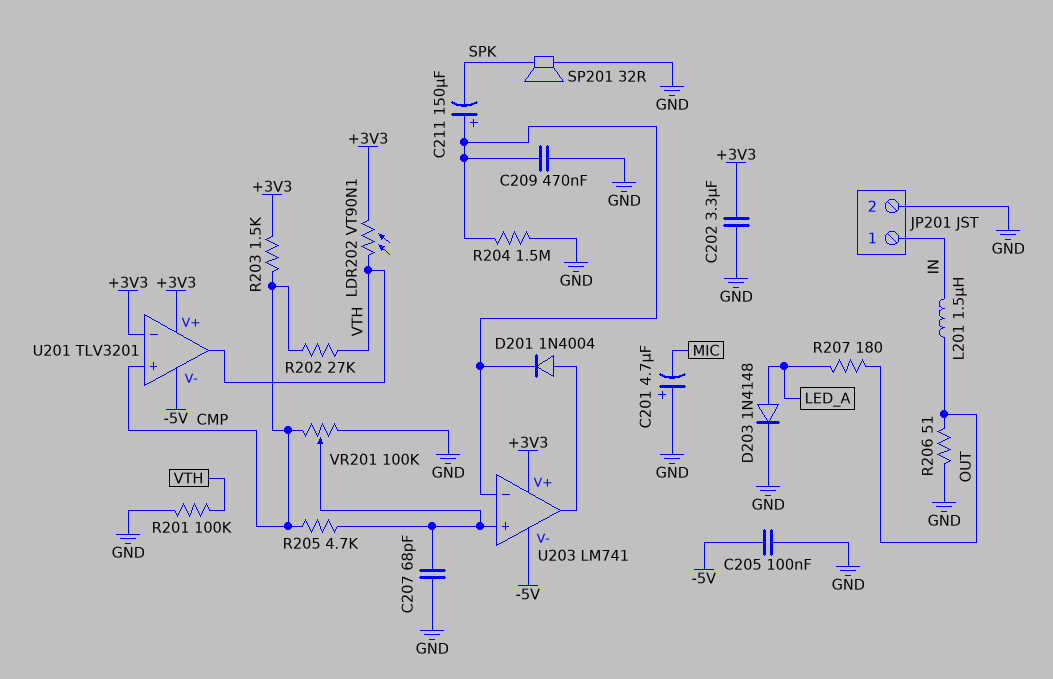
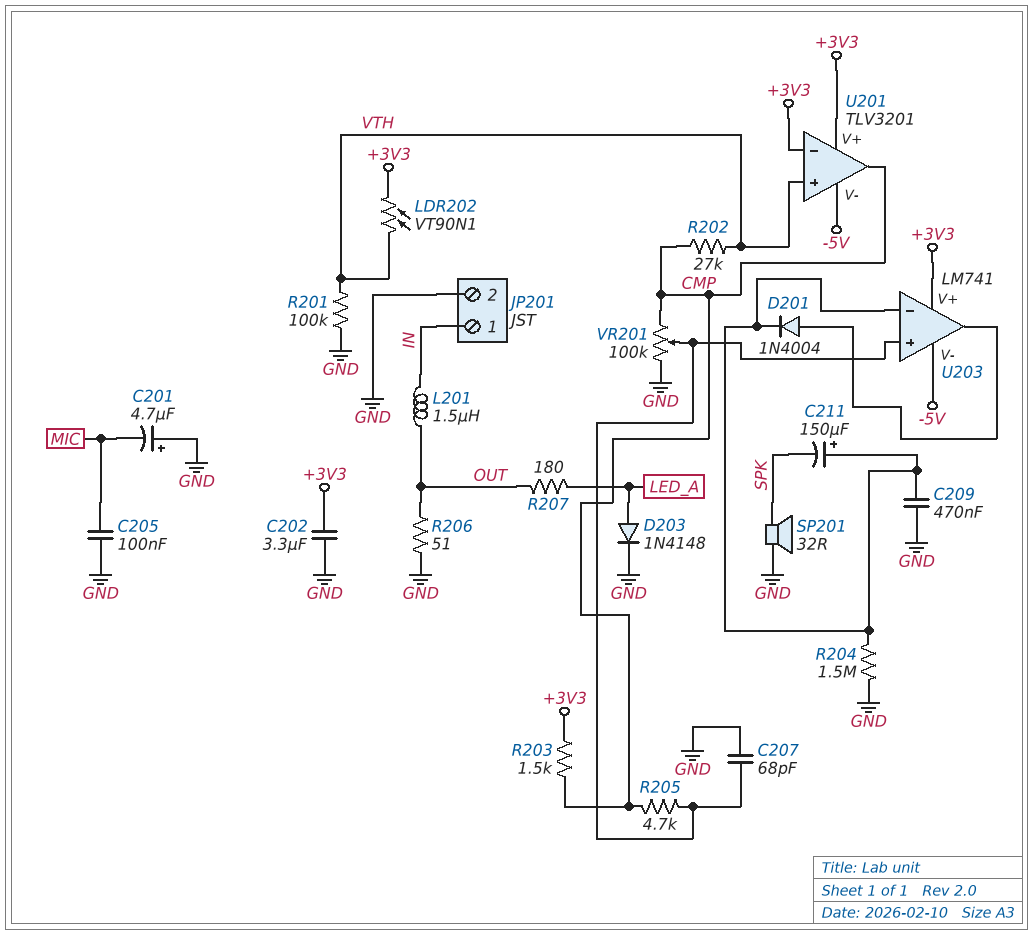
C205: 100nF (-5V, GND) -> 100nF (GND, MIC)
U201 pin in+: CMP -> VTH
U201 pin out: VTH -> CMP

